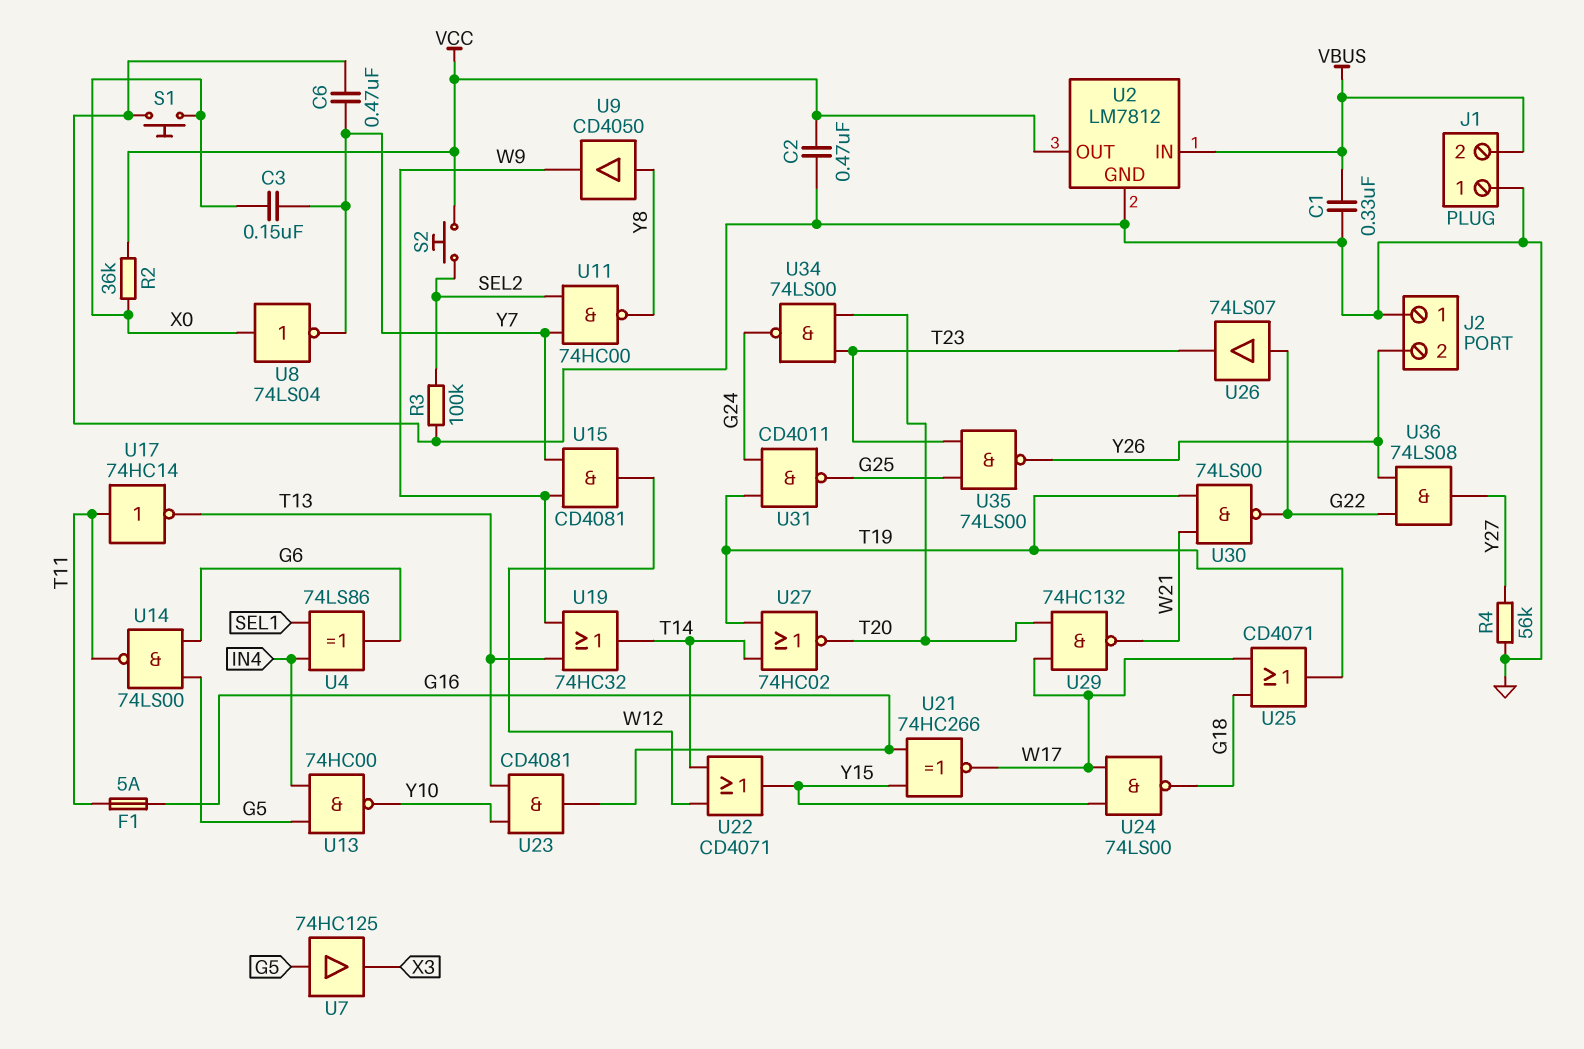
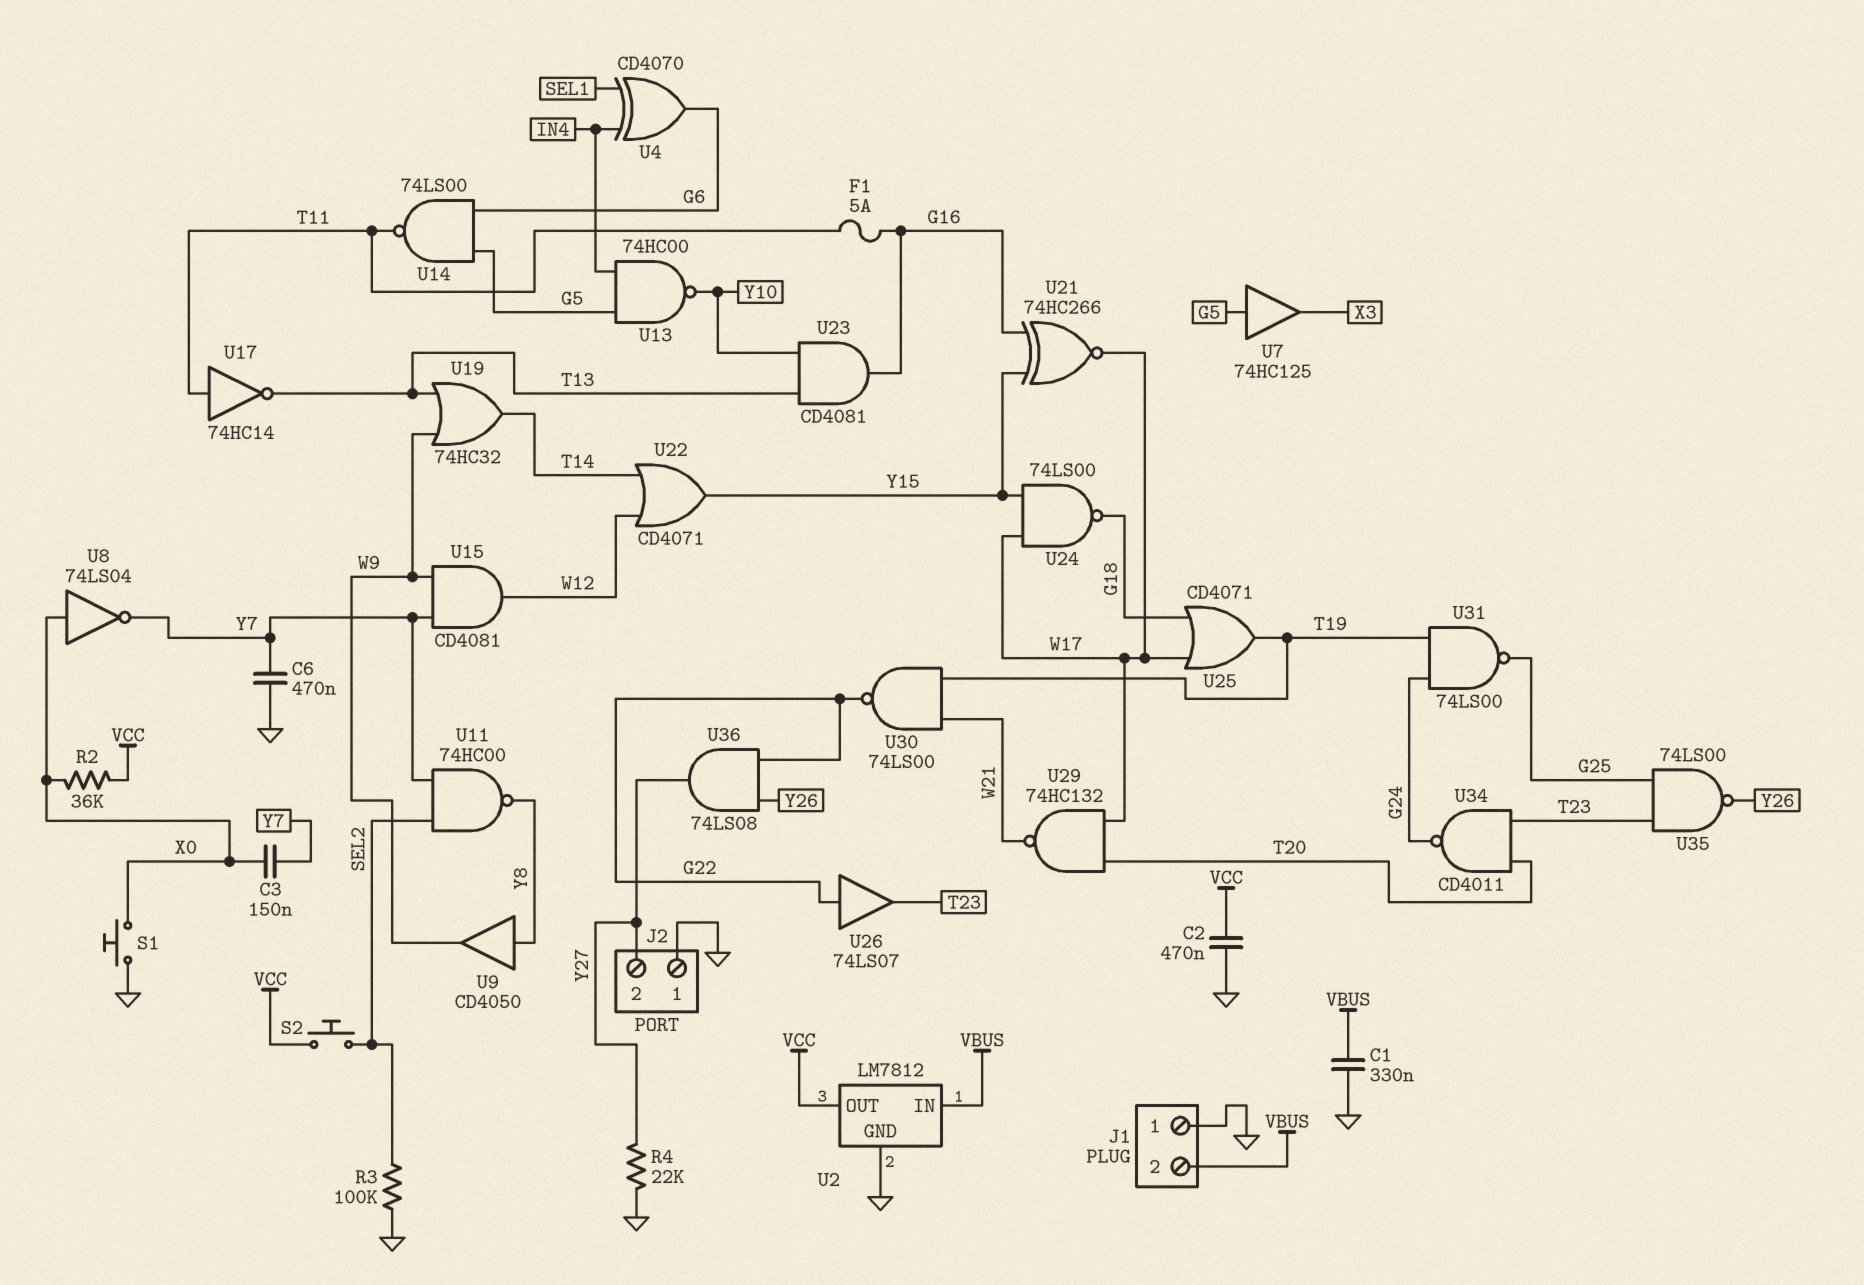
J2 pin 2: Y26 -> Y27
R4: 56k (GND, Y27) -> 22k (GND, Y27)
U4: XOR 74LS86 (in IN4, in SEL1, out G6) -> XOR CD4070 (in IN4, in SEL1, out G6)
U27: NOR 74HC02 (in T14, in T19, out T20) -> none
U31: NAND CD4011 (in G24, in T19, out G25) -> NAND 74LS00 (in G24, in T19, out G25)
U34: NAND 74LS00 (in T20, in T23, out G24) -> NAND CD4011 (in T20, in T23, out G24)

